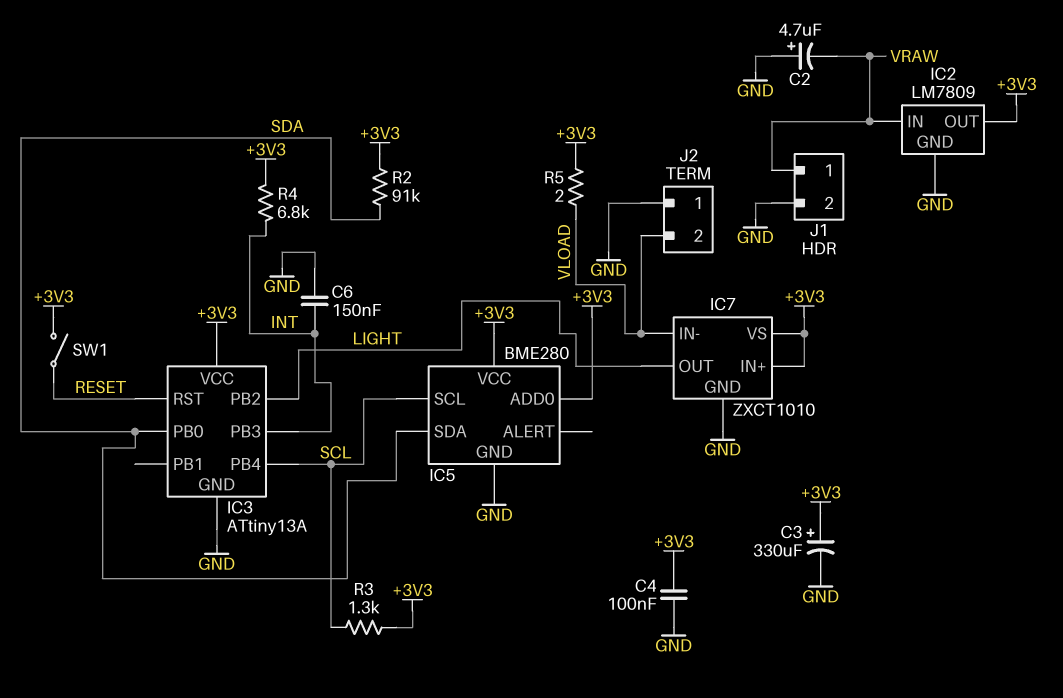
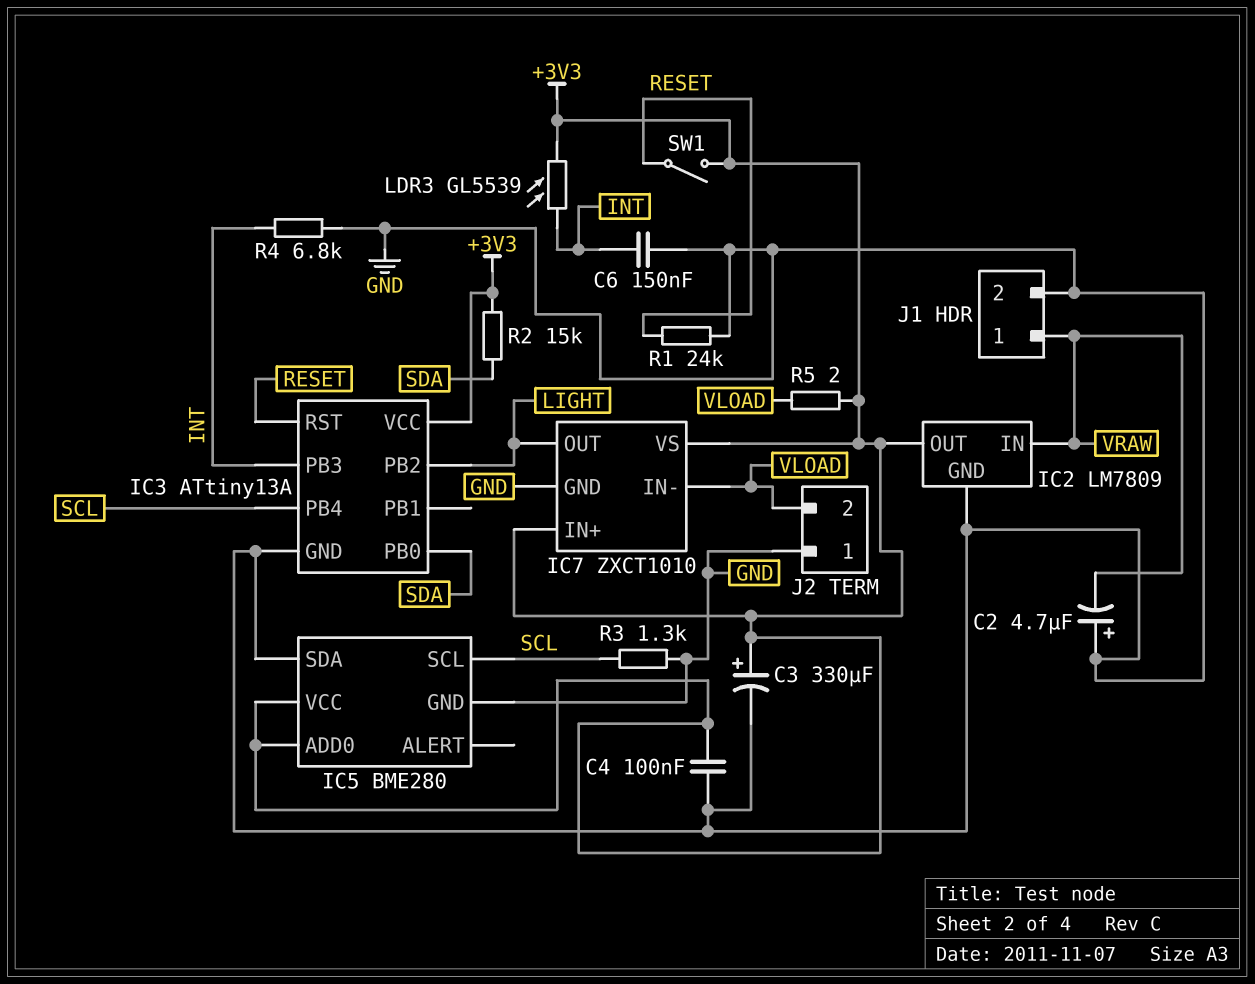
IC5 pin SDA: SDA -> GND
LDR3: none -> GL5539 (+3V3, INT)
R1: none -> 24k (GND, RESET)
R2: 91k (+3V3, SDA) -> 15k (+3V3, SDA)
R3: 1.3k (+3V3, SCL) -> 1.3k (GND, SCL)
R4: 6.8k (+3V3, INT) -> 6.8k (GND, INT)

